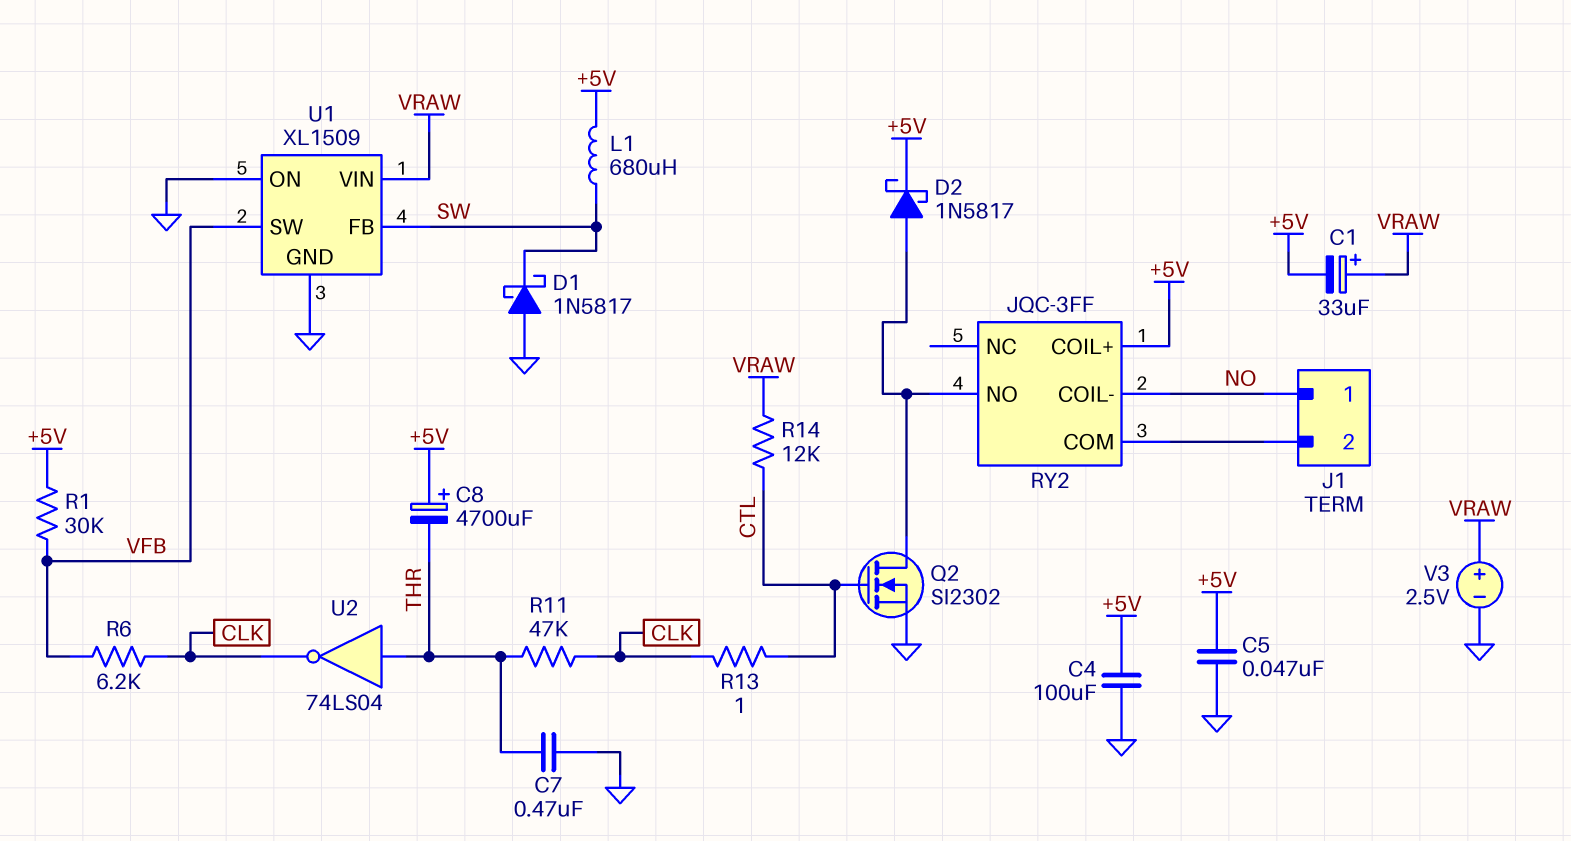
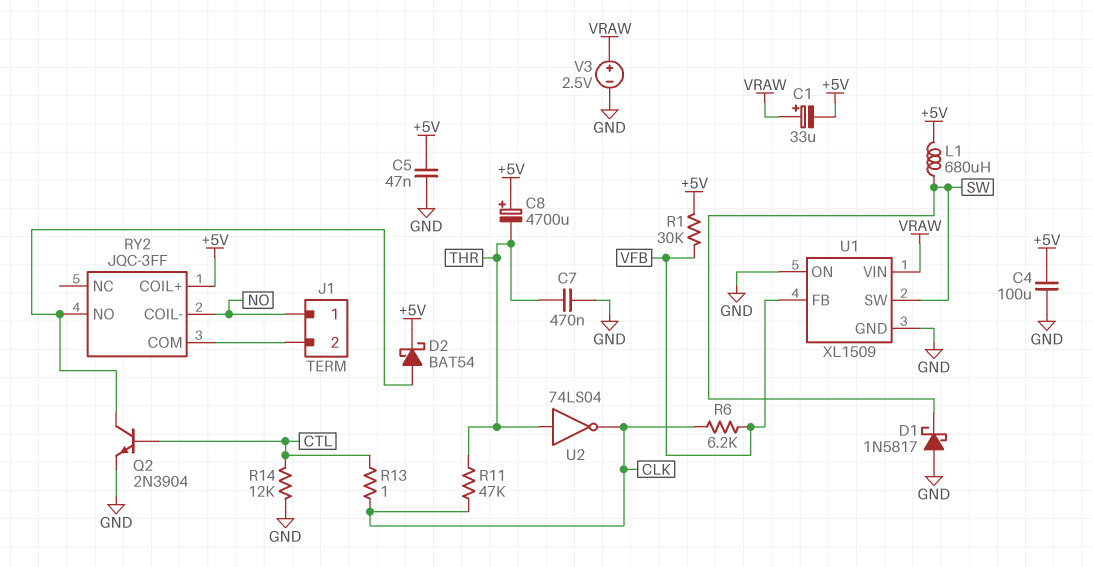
D2: schottky 1N5817 (A RY2/NO, K +5V) -> schottky BAT54 (A RY2/NO, K +5V)
Q2: NMOS SI2302 (G CTL, D RY2/NO, S GND) -> NPN 2N3904 (B CTL, C RY2/NO, E GND)
R14: 12k (CTL, VRAW) -> 12k (CTL, GND)
U1 pin FB: SW -> VFB
U1 pin SW: VFB -> SW

